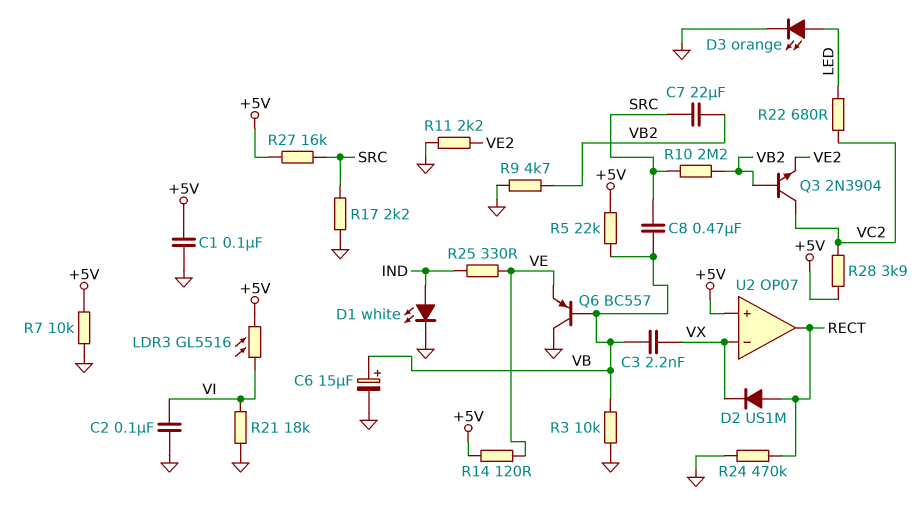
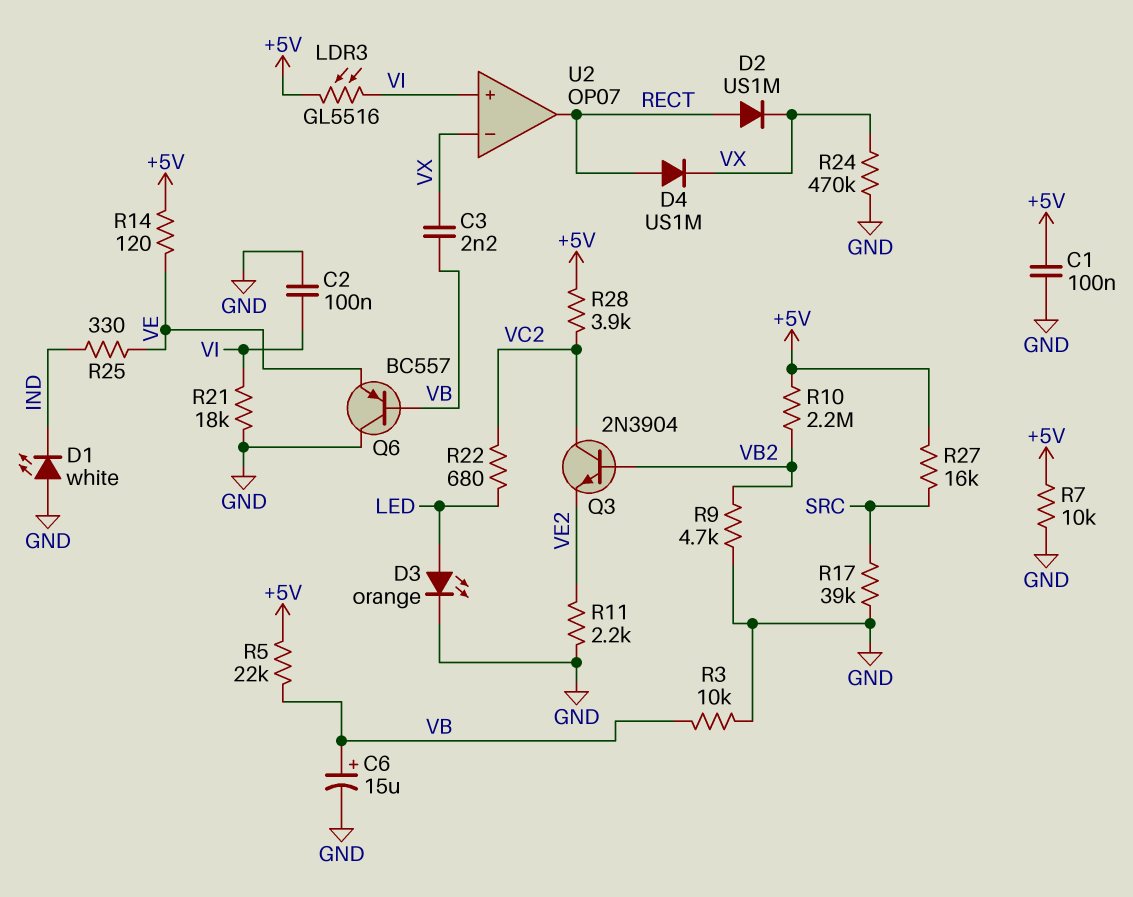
C7: 22uF (SRC, VB2) -> none
C8: 470nF (SRC, VB) -> none
D1: LED white (A IND, K GND) -> LED white (A GND, K IND)
D4: none -> diode US1M (A RECT, K VX)
R10: 2.2M (SRC, VB2) -> 2.2M (+5V, VB2)
R17: 2.2k (GND, SRC) -> 39k (GND, SRC)
R24: 470k (GND, RECT) -> 470k (GND, VX)
U2 pin in+: +5V -> VI

